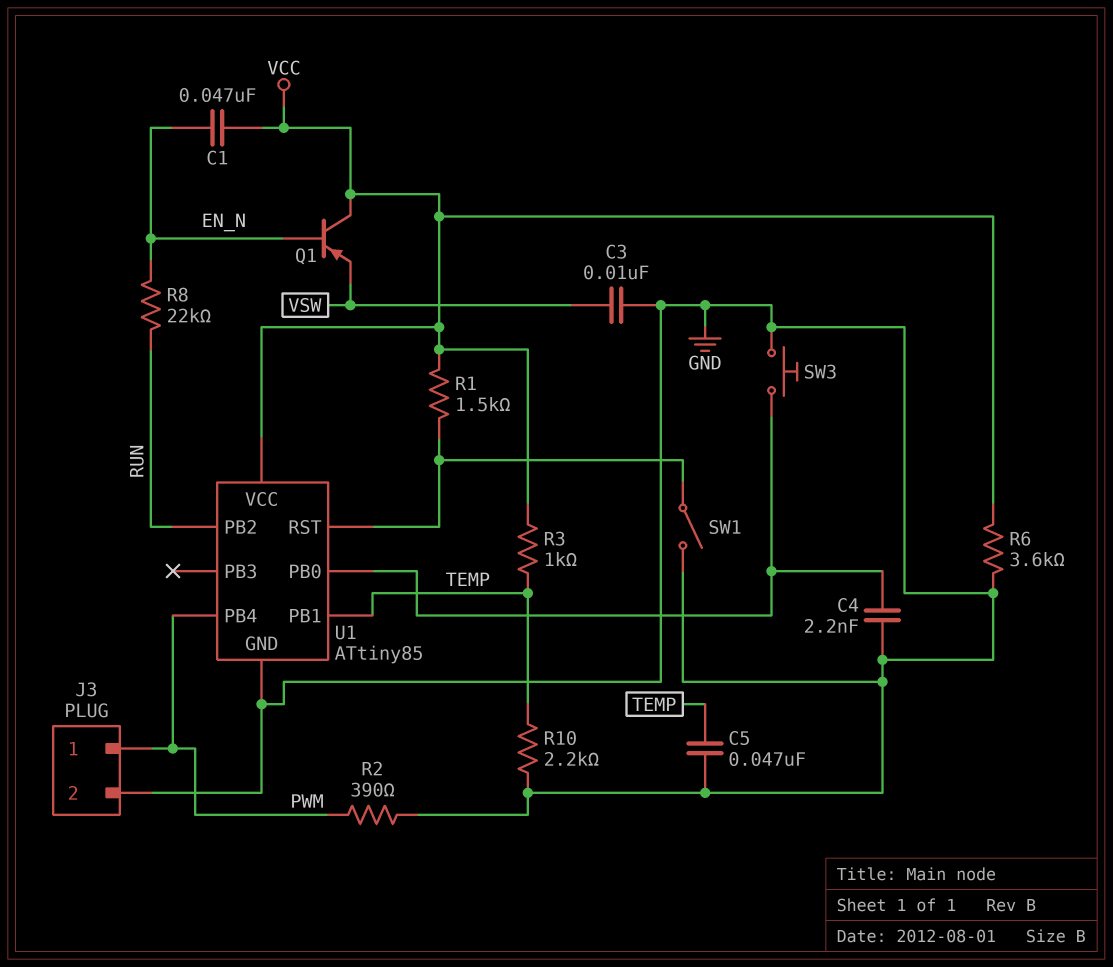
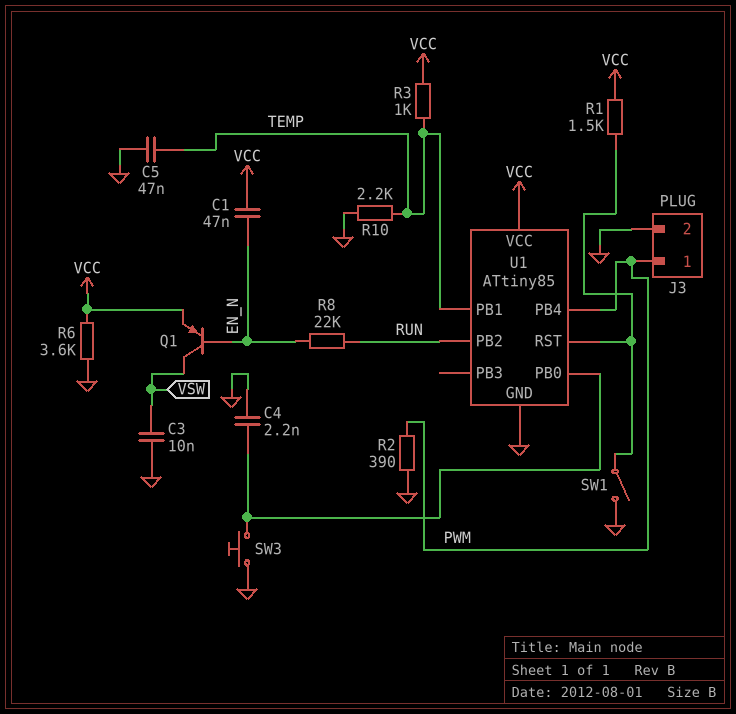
Q1: PNP (B EN_N, C VCC, E VSW) -> PNP (B EN_N, C VSW, E VCC)

